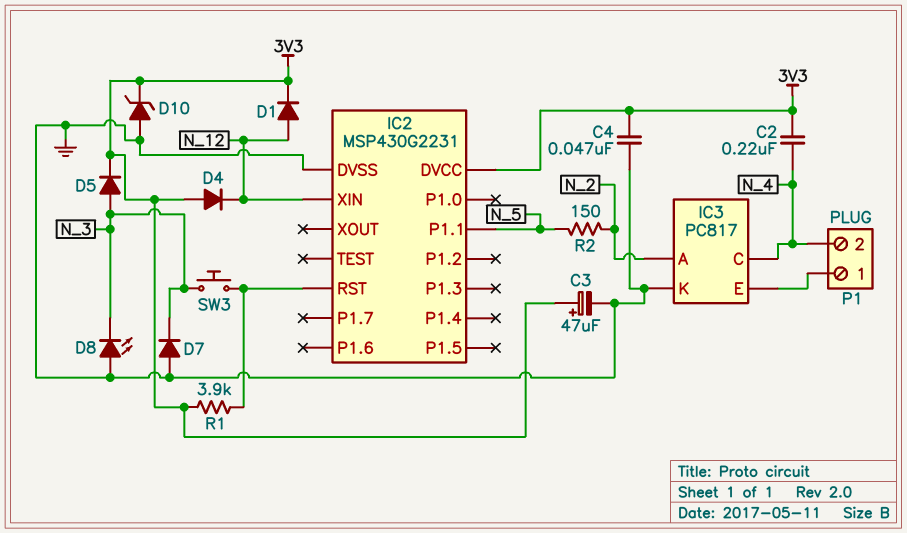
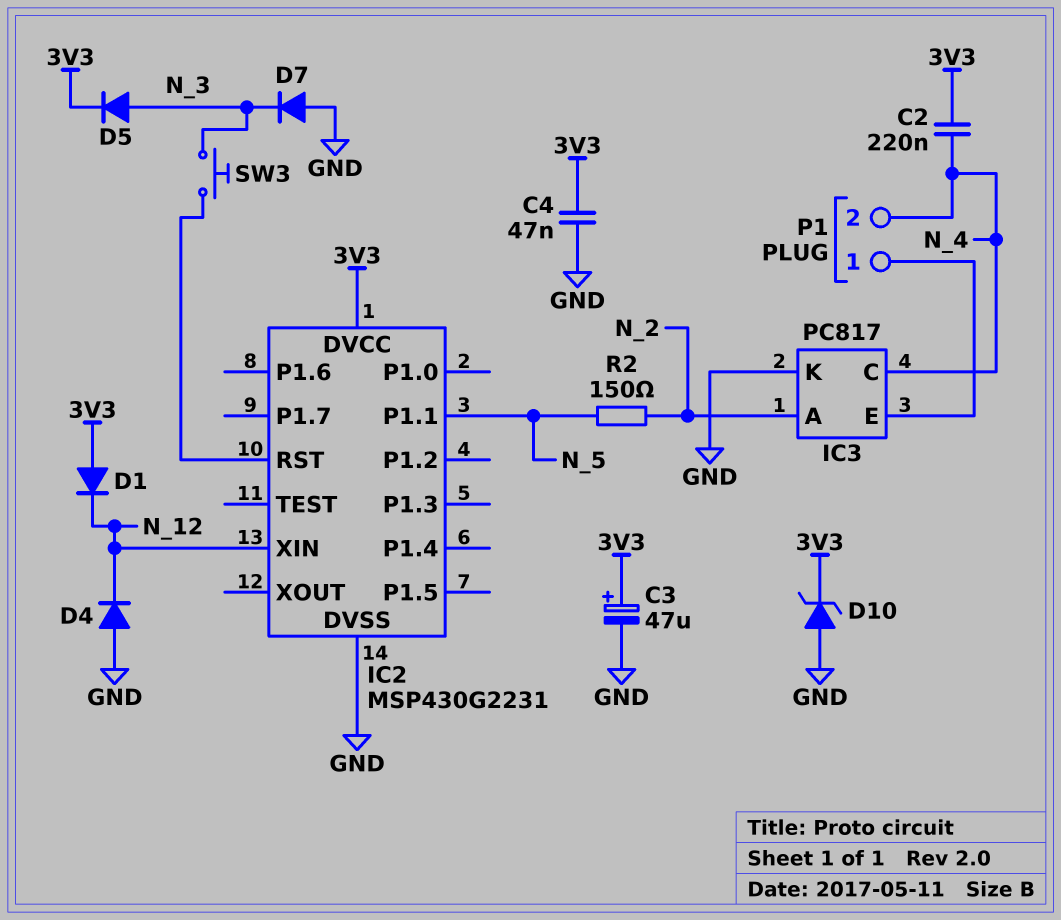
D1: diode (A N_12, K 3V3) -> diode (A 3V3, K N_12)
D4: diode (A 3V3, K N_12) -> diode (A GND, K N_12)
D8: LED (A GND, K N_3) -> none
R1: 3.9k (3V3, IC2/RST) -> none

